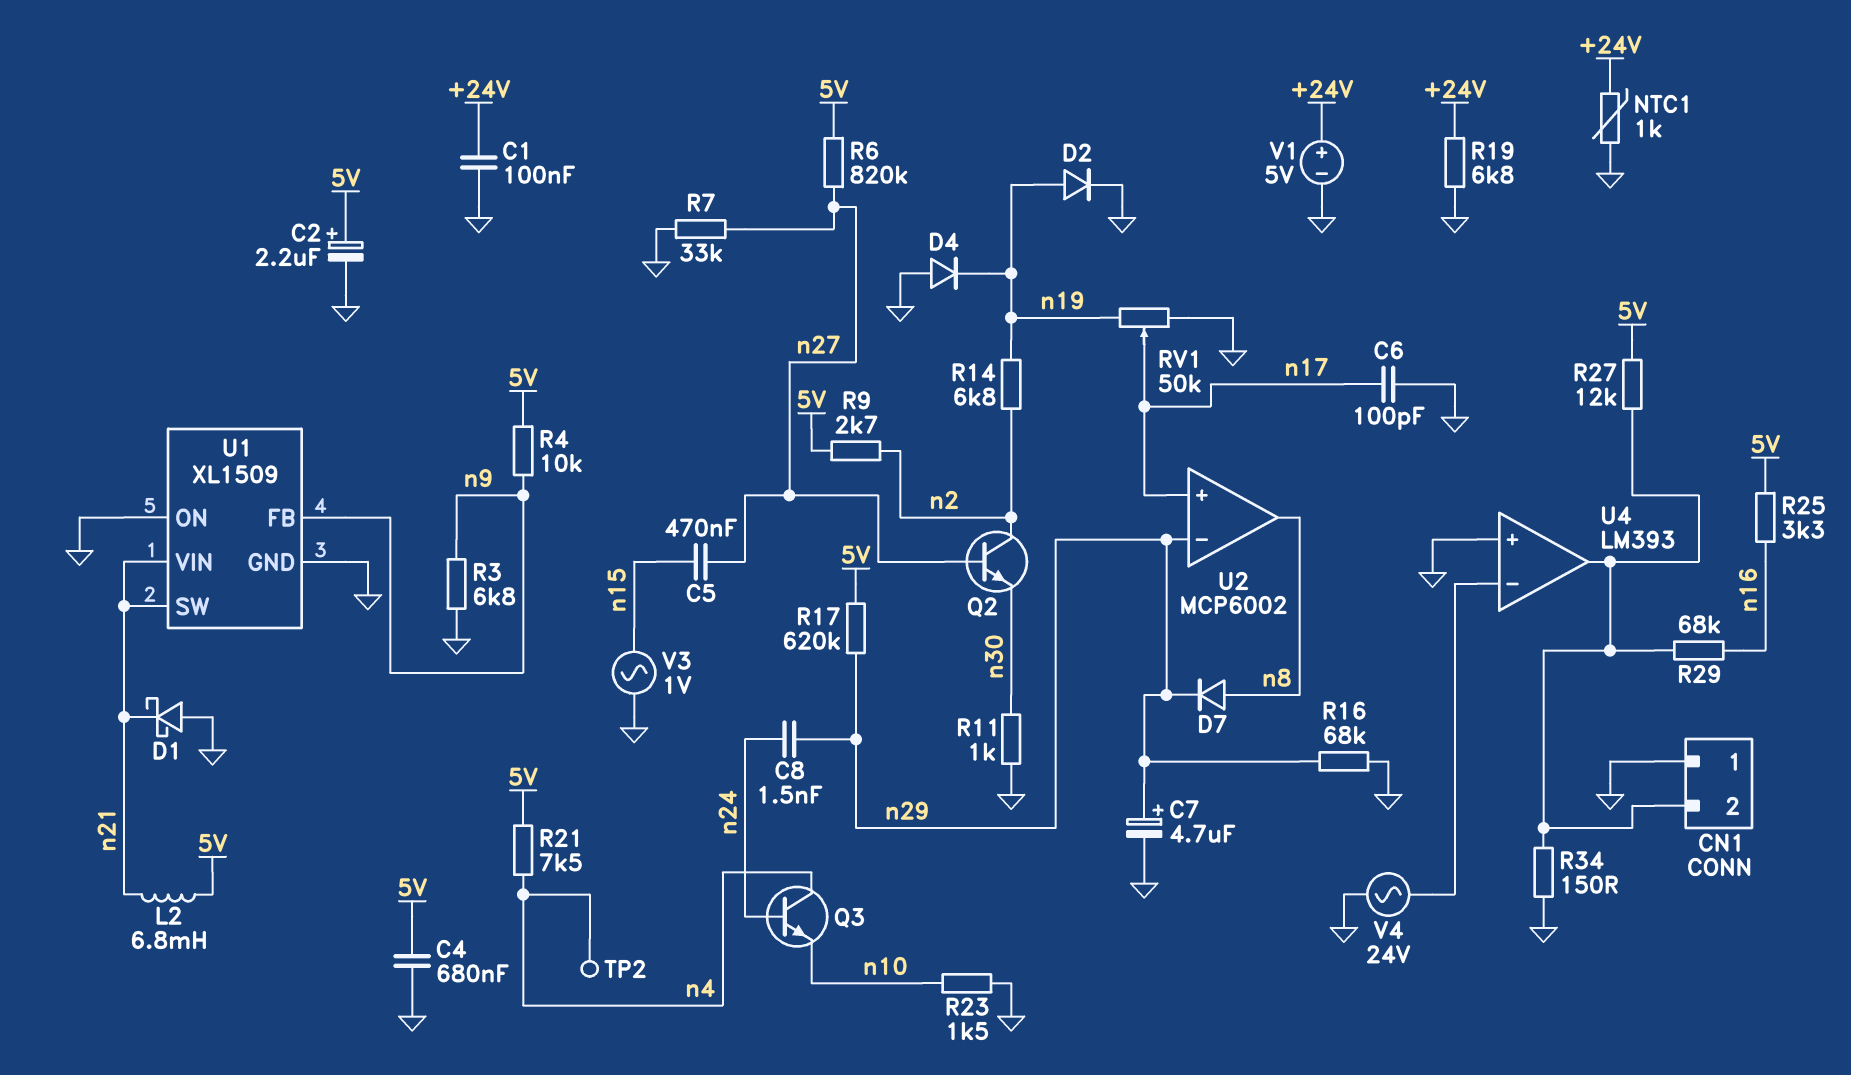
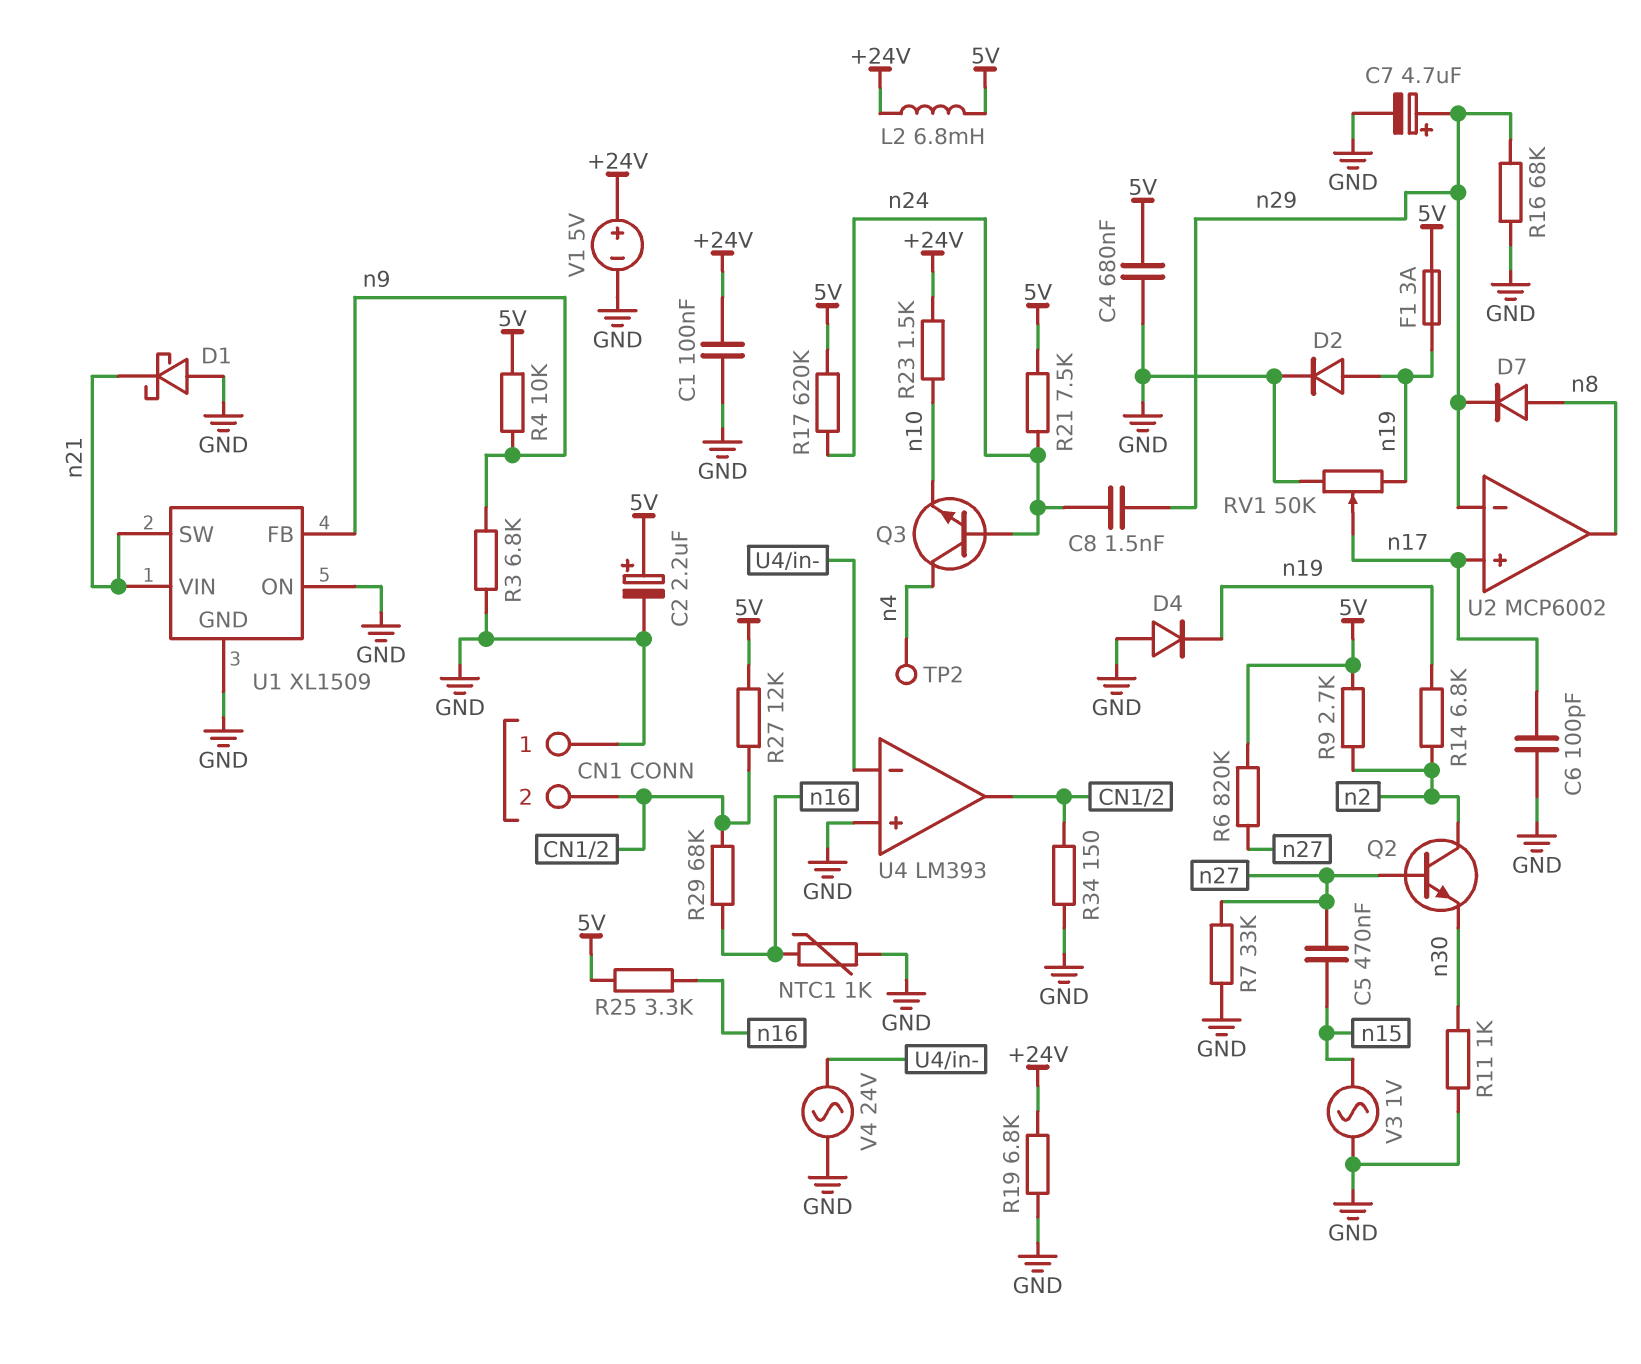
F1: none -> 3A (5V, n19)
L2: 6.8mH (5V, n21) -> 6.8mH (+24V, 5V)
NTC1: 1k (+24V, GND) -> 1k (GND, n16)
R17: 620k (5V, n29) -> 620k (5V, n24)
R21: 7.5k (5V, n4) -> 7.5k (5V, n24)
R23: 1.5k (GND, n10) -> 1.5k (+24V, n10)

